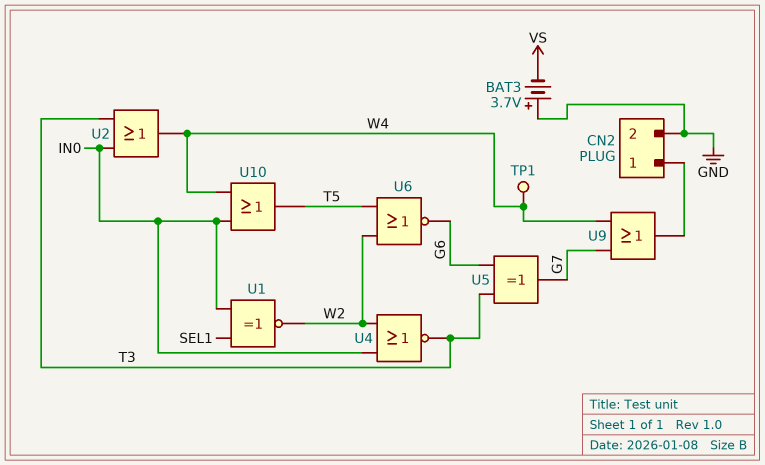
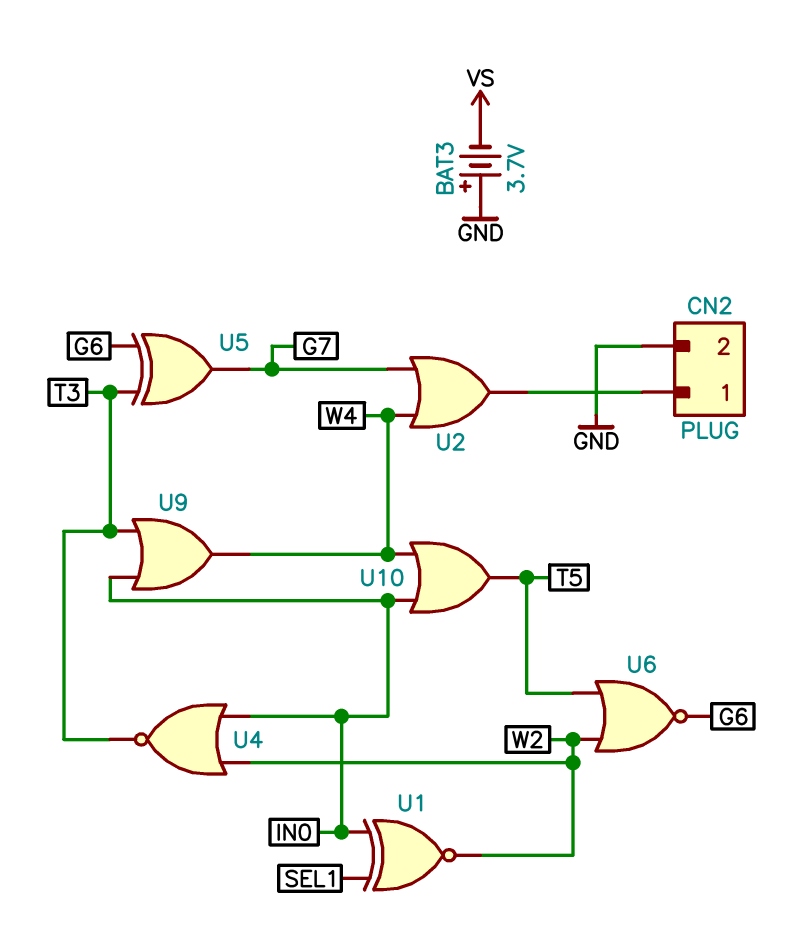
TP1: test point (W4) -> none
U2: OR (in IN0, in T3, out W4) -> OR (in G7, in W4, out CN2/1)
U9: OR (in G7, in W4, out CN2/1) -> OR (in IN0, in T3, out W4)

